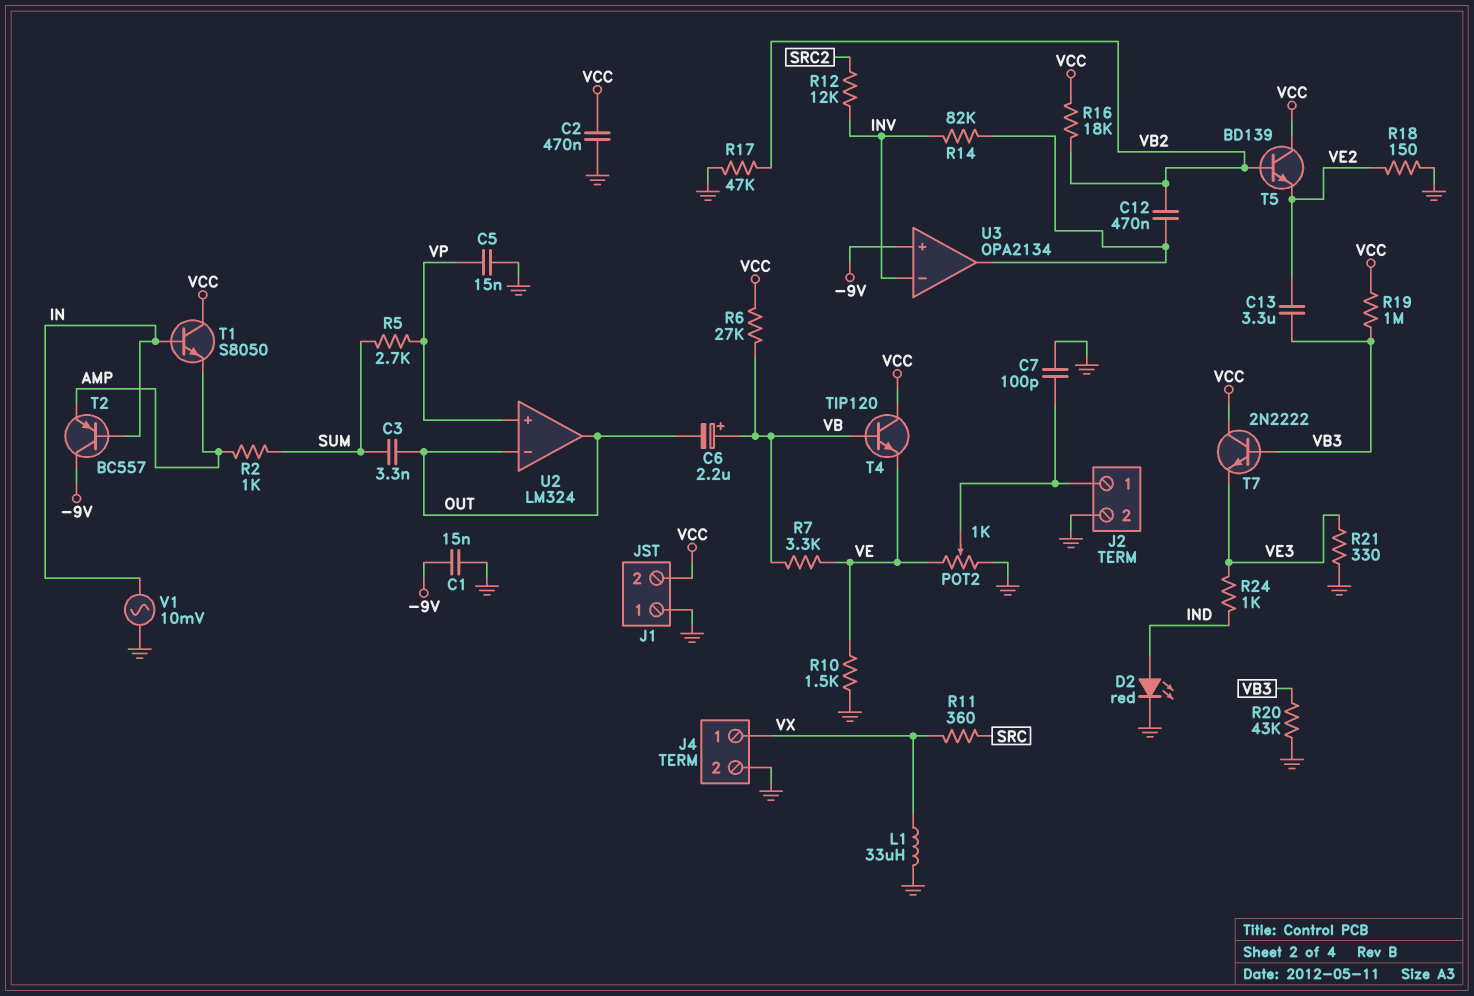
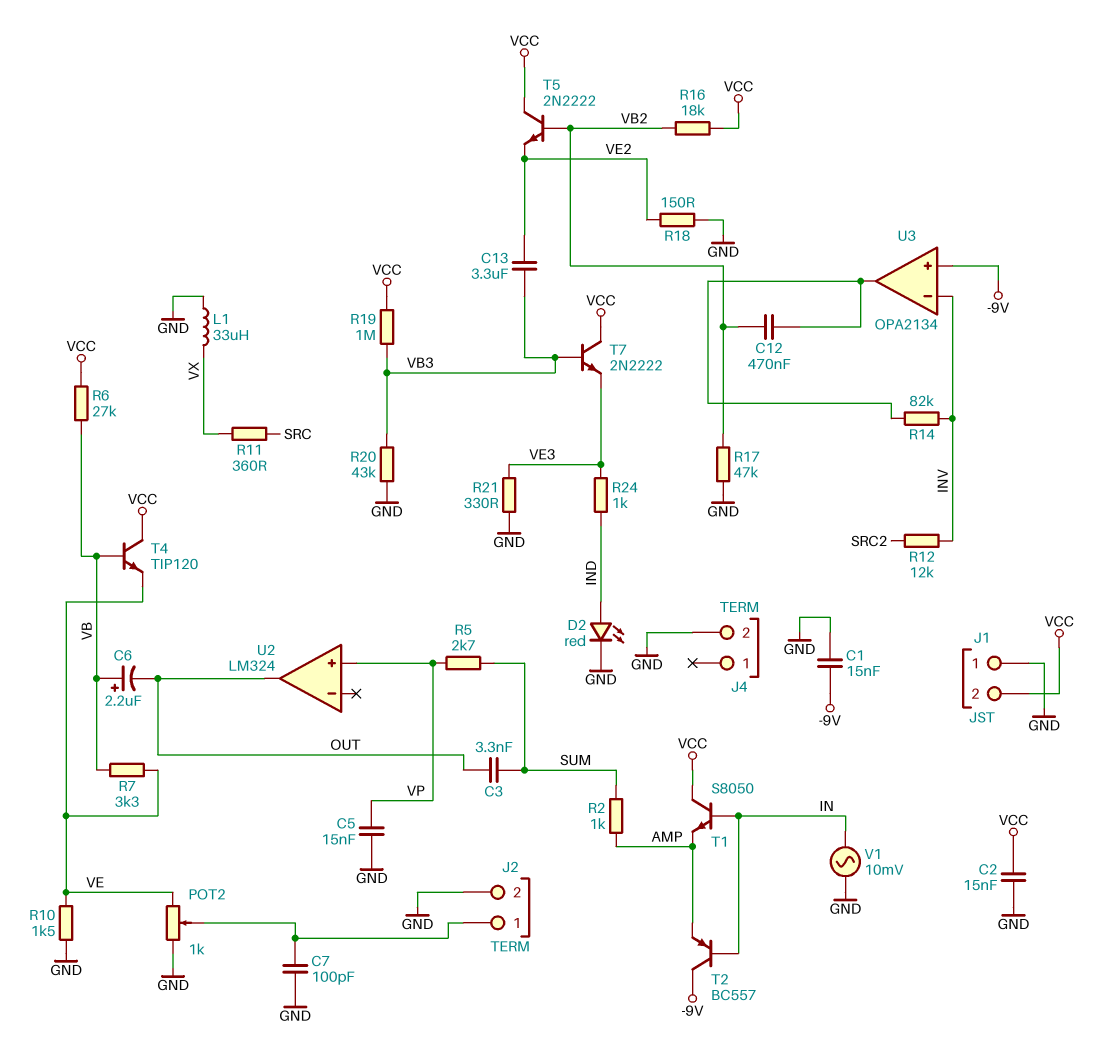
C2: 470nF (GND, VCC) -> 15nF (GND, VCC)
J4 pin 1: VX -> none
T5: NPN BD139 (B VB2, C VCC, E VE2) -> NPN 2N2222 (B VB2, C VCC, E VE2)
U2 pin in-: OUT -> none

